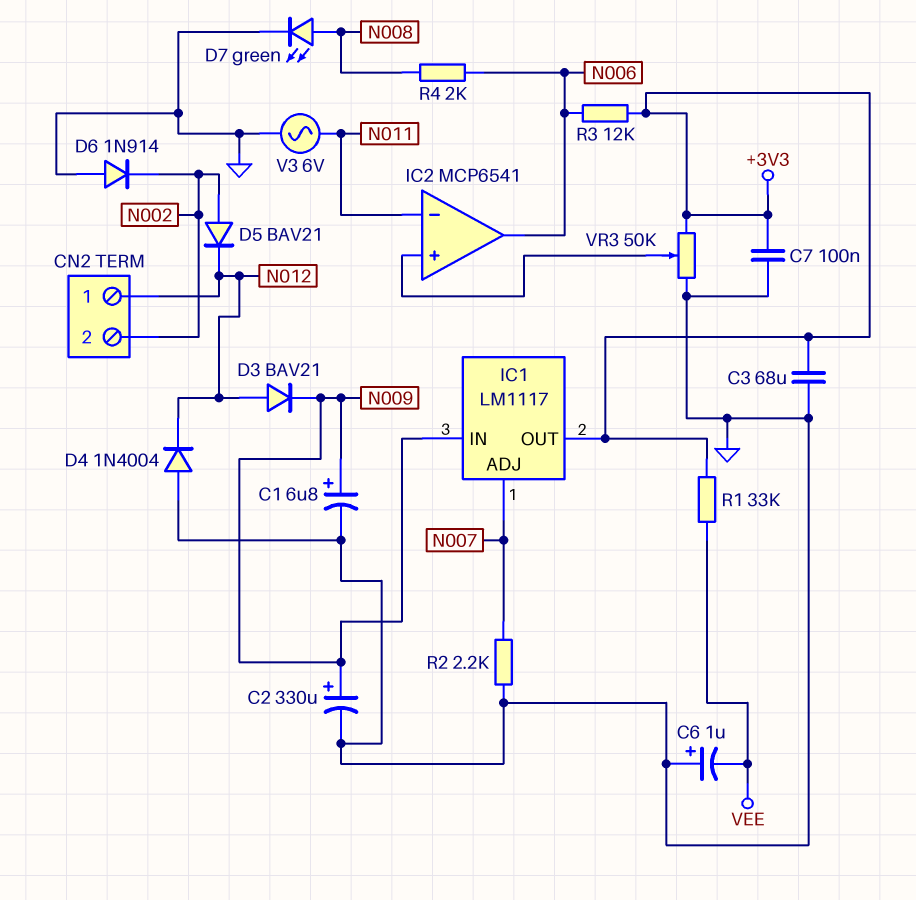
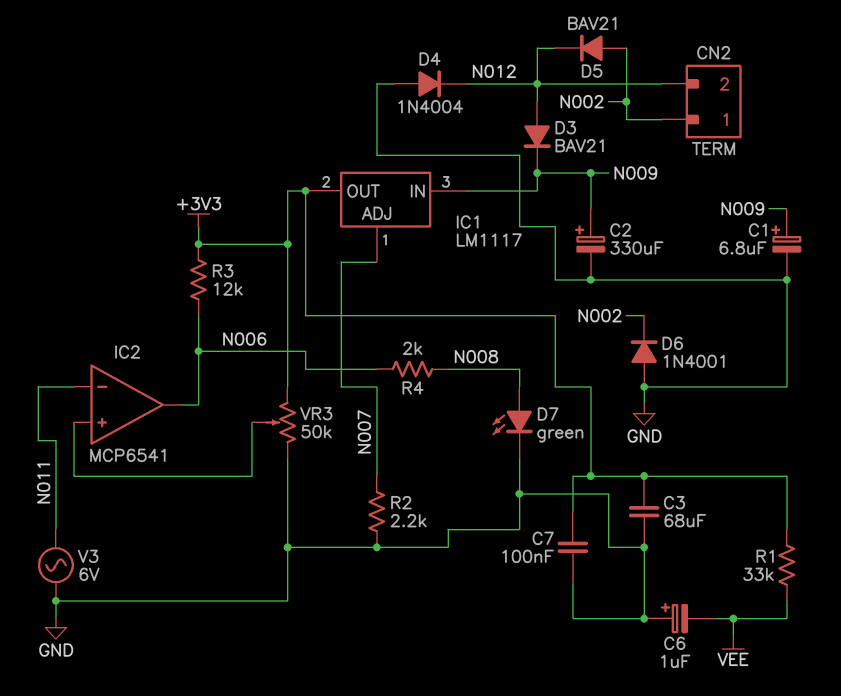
CN2 pin 1: N012 -> N002
CN2 pin 2: N002 -> N012
D6: diode 1N914 (A GND, K N002) -> diode 1N4001 (A GND, K N002)

